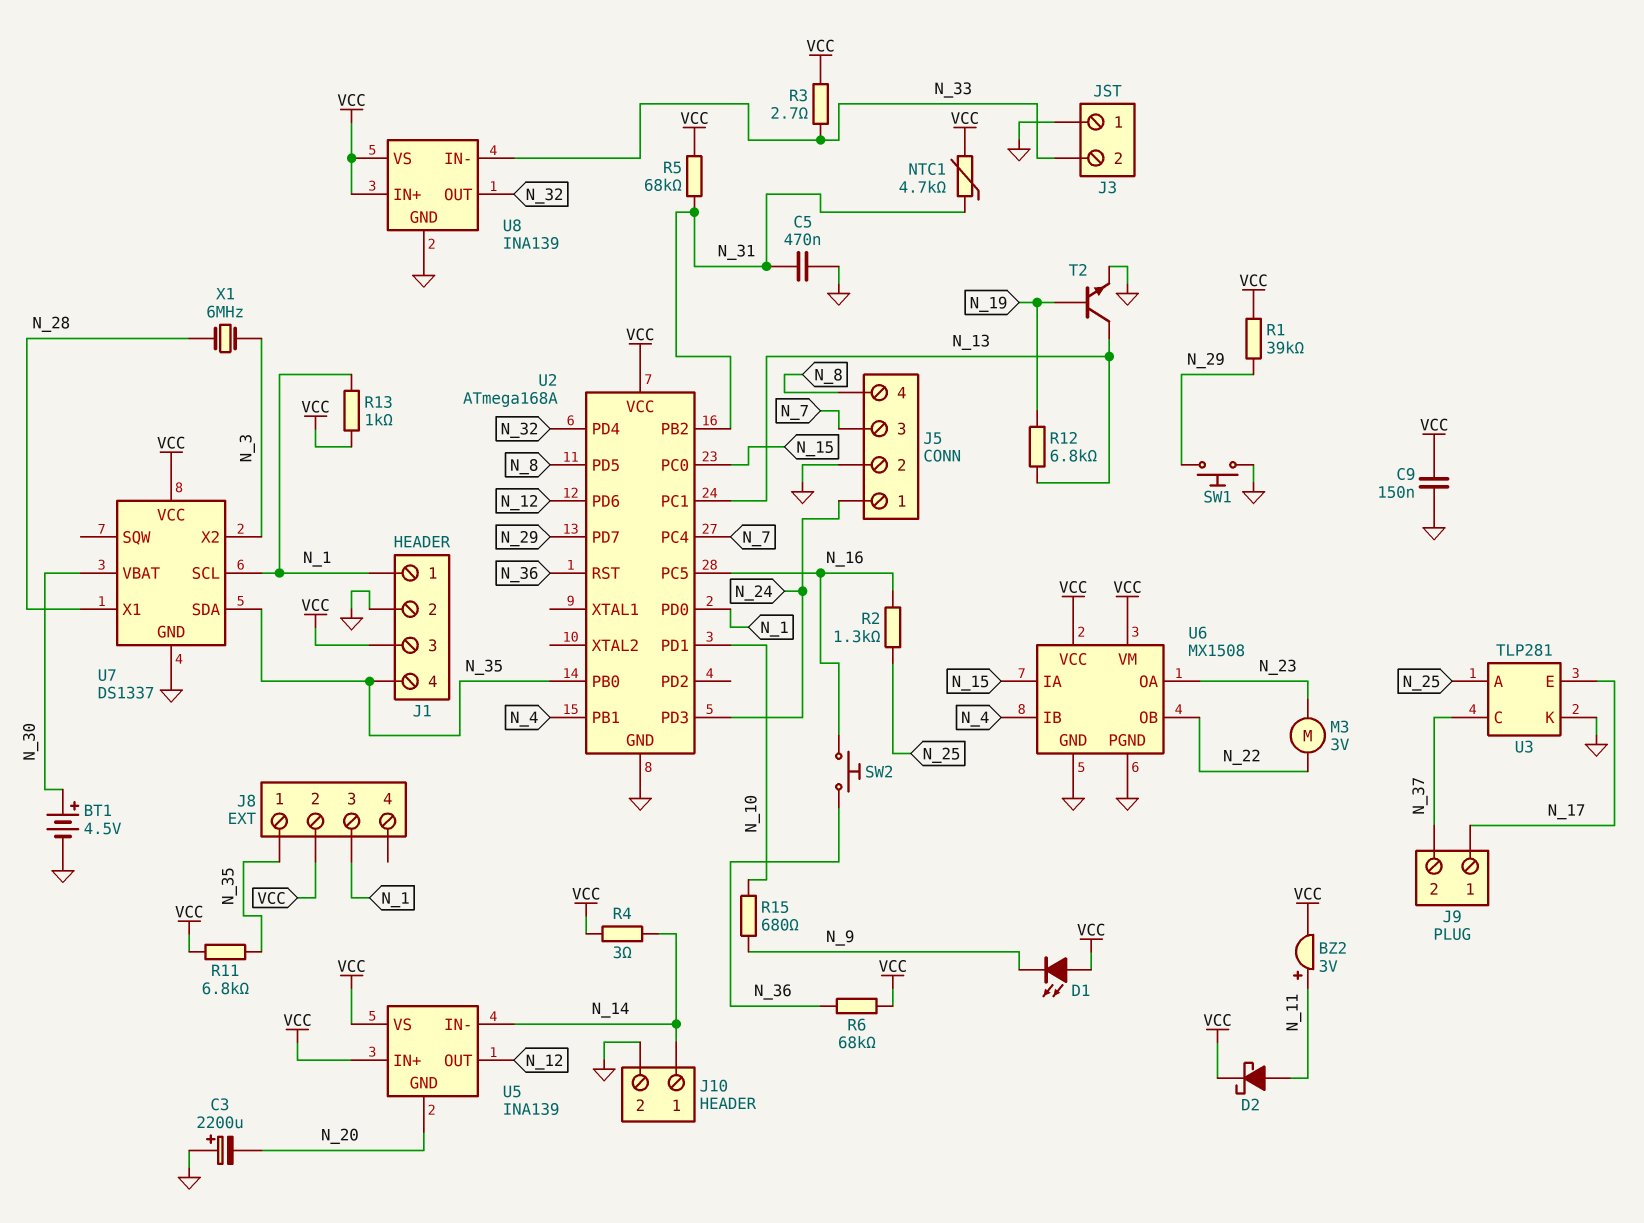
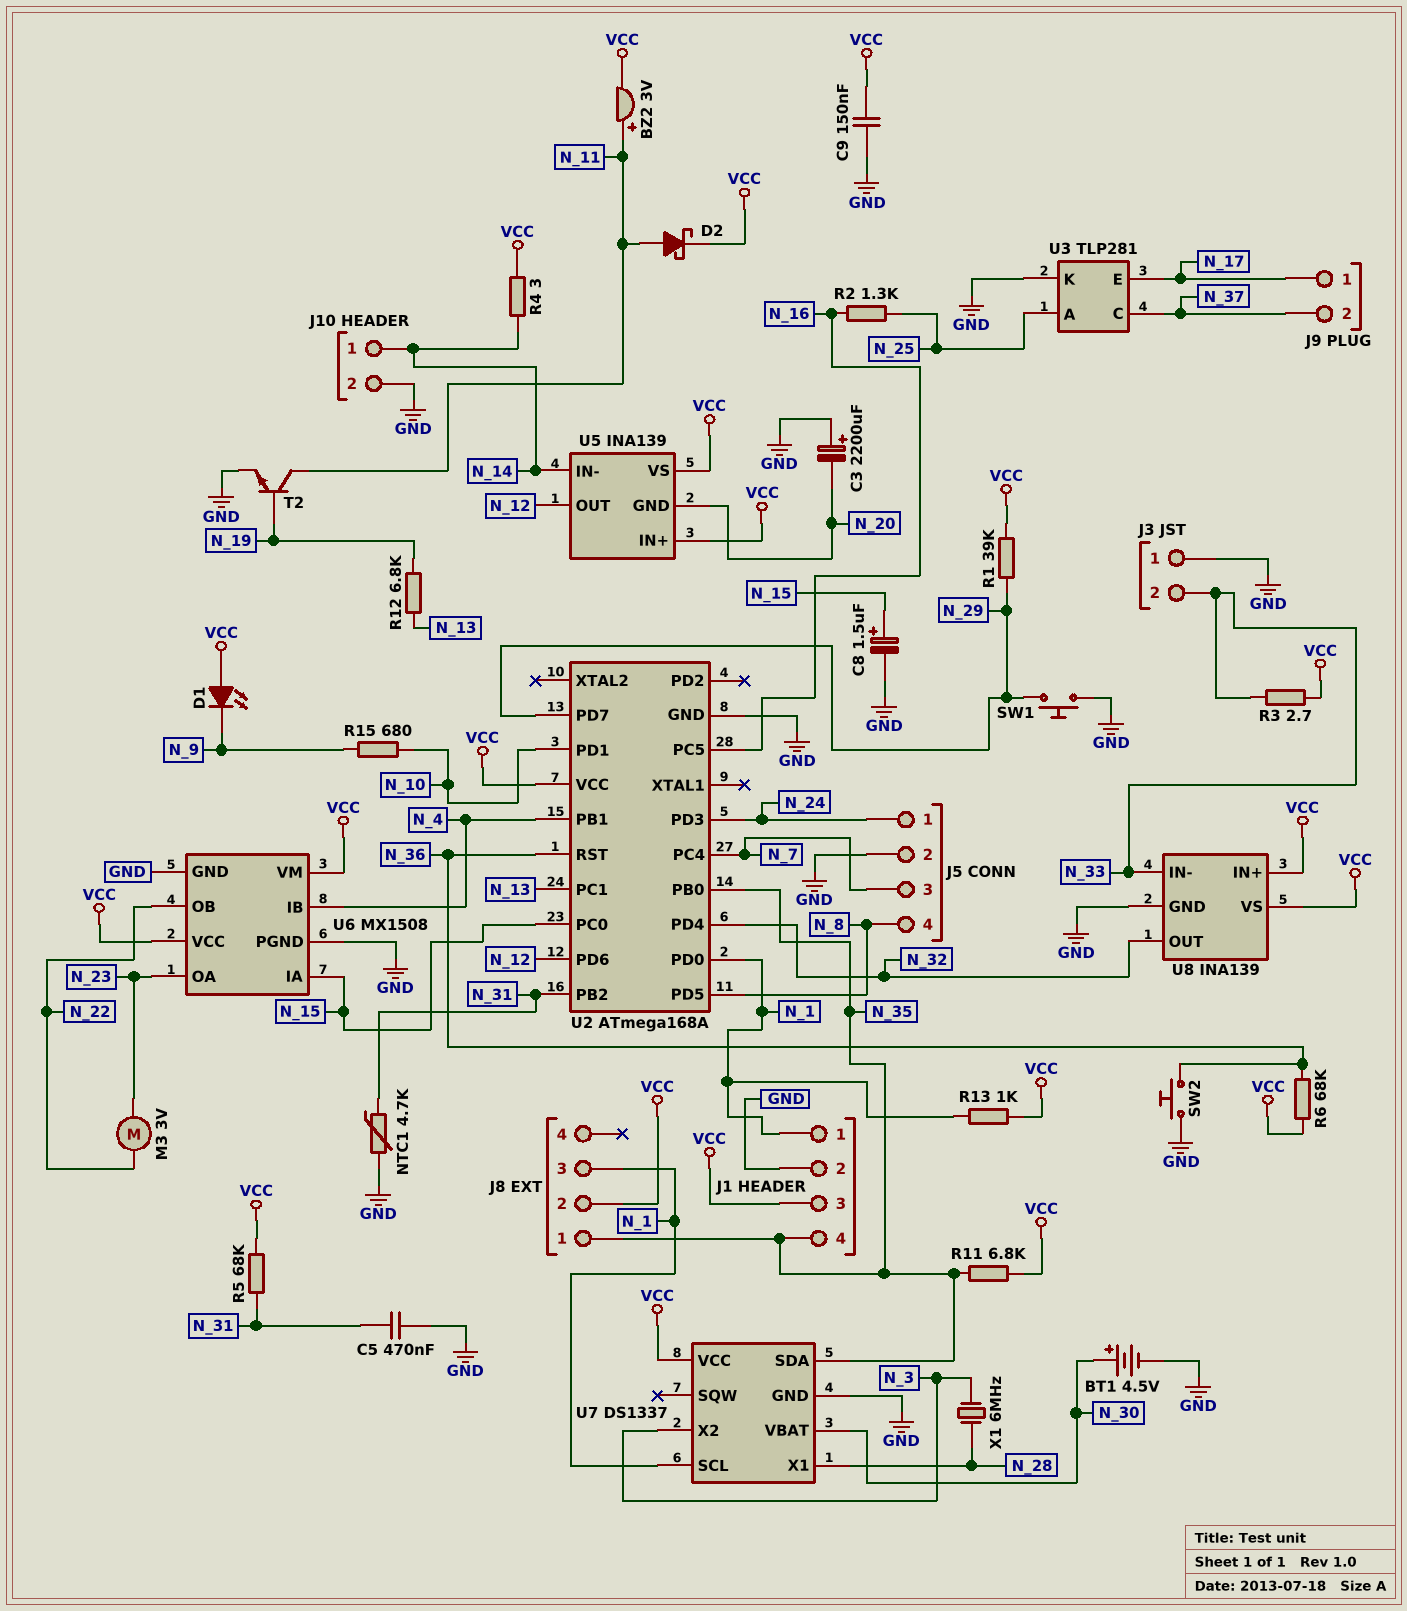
C8: none -> 1.5uF (plus N_15, minus GND)
NTC1: 4.7k (N_31, VCC) -> 4.7k (GND, N_31)
SW2: button (N_16, N_36) -> button (GND, N_36)
T2: NPN (B N_19, C N_13, E GND) -> NPN (B N_19, C N_11, E GND)

